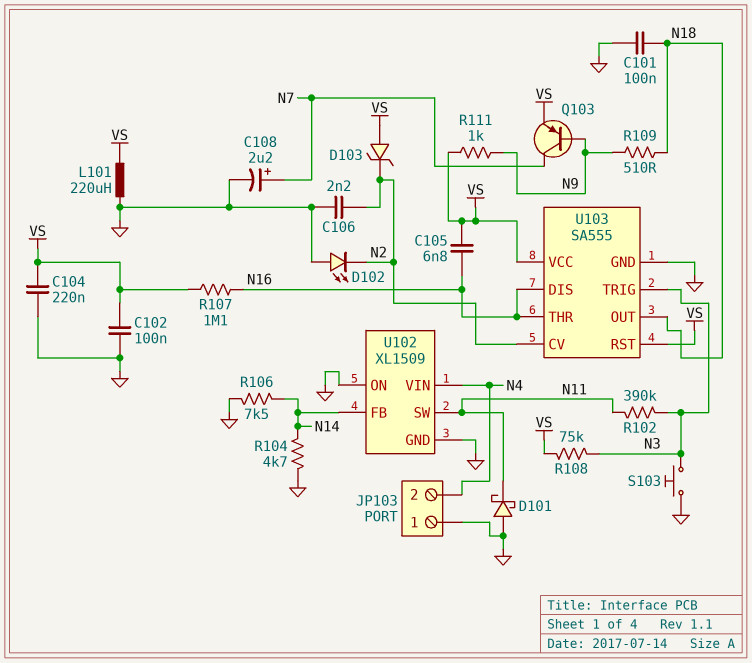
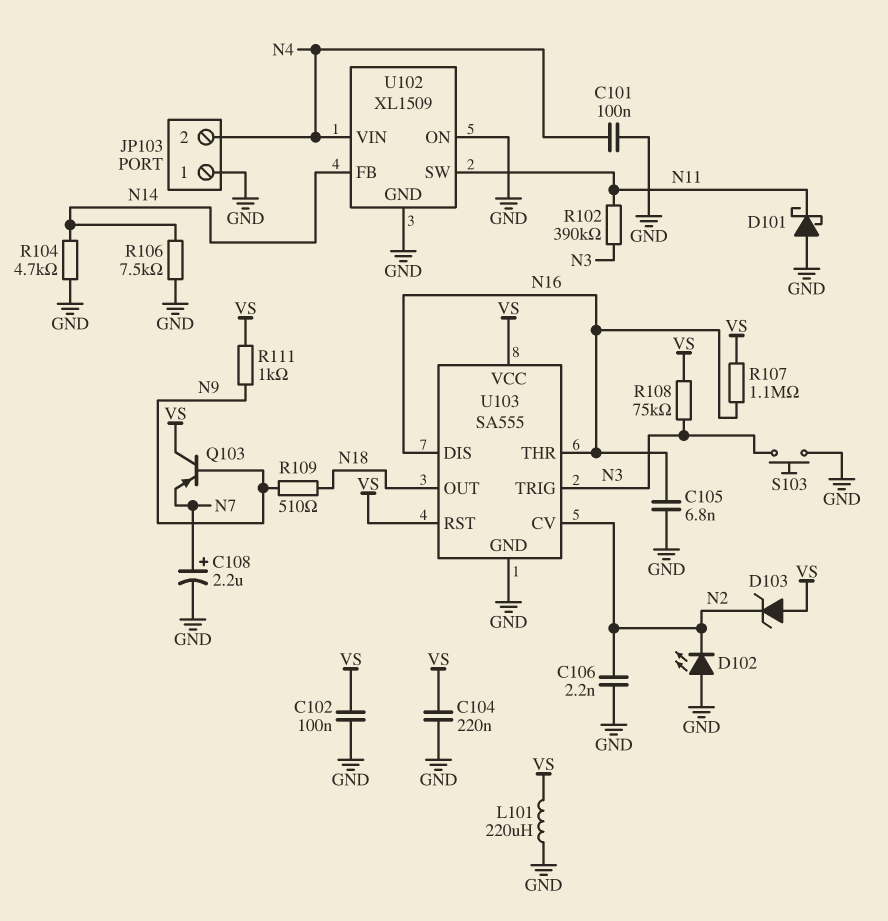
C101: 100nF (GND, N18) -> 100nF (GND, N4)
C105: 6.8nF (N16, VS) -> 6.8nF (GND, N16)
Q103: PNP (B N9, C N7, E VS) -> PNP (B N9, C VS, E N7)

